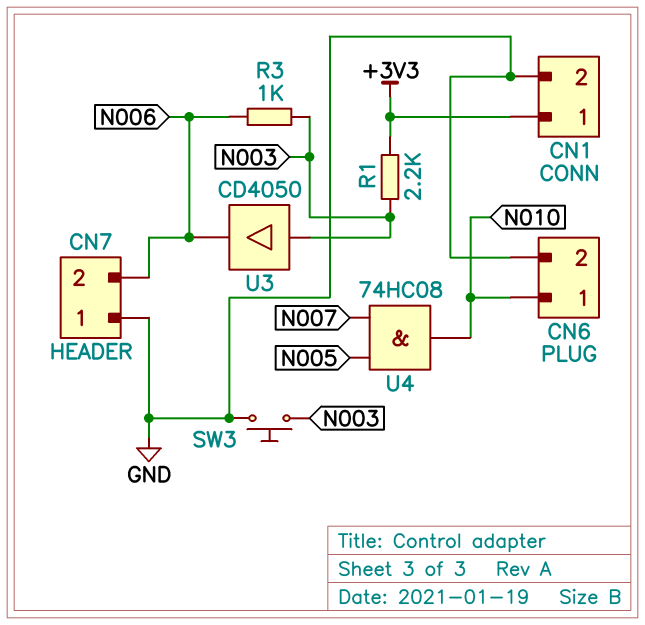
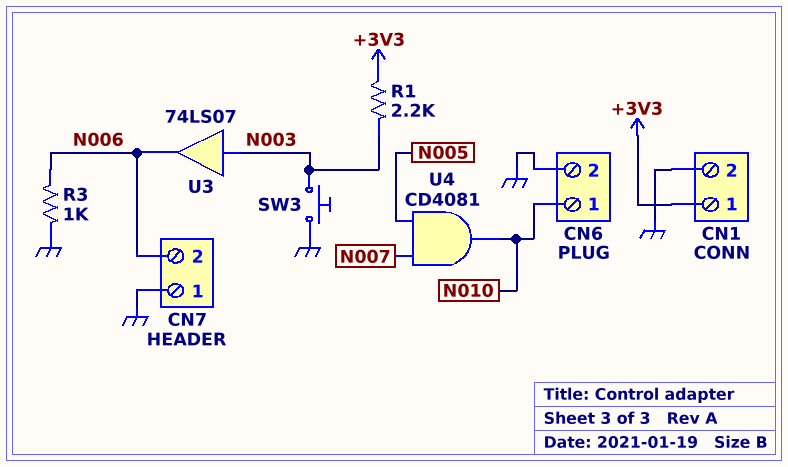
R3: 1k (N003, N006) -> 1k (GND, N006)
U3: buffer CD4050 (in N003, out N006) -> buffer 74LS07 (in N003, out N006)
U4: AND 74HC08 (in N005, in N007, out N010) -> AND CD4081 (in N005, in N007, out N010)

